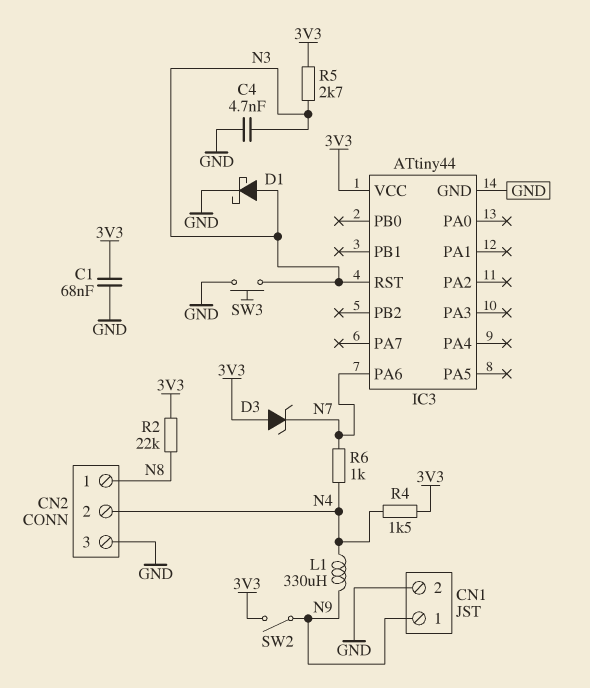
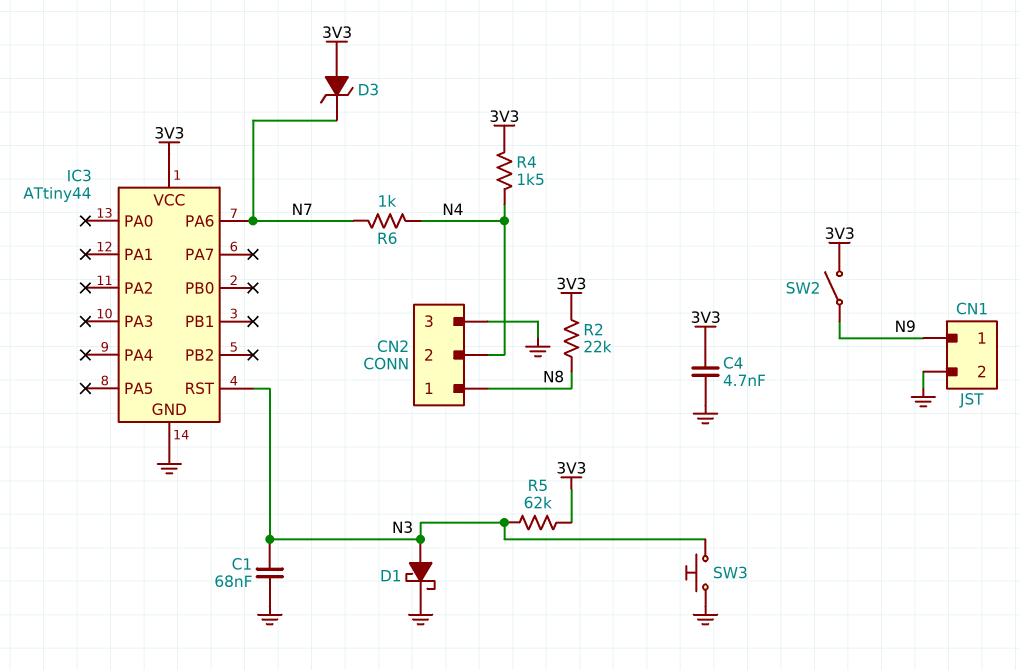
C1: 68nF (3V3, GND) -> 68nF (GND, N3)
C4: 4.7nF (GND, N3) -> 4.7nF (3V3, GND)
L1: 330uH (N4, N9) -> none
R5: 2.7k (3V3, N3) -> 62k (3V3, N3)

